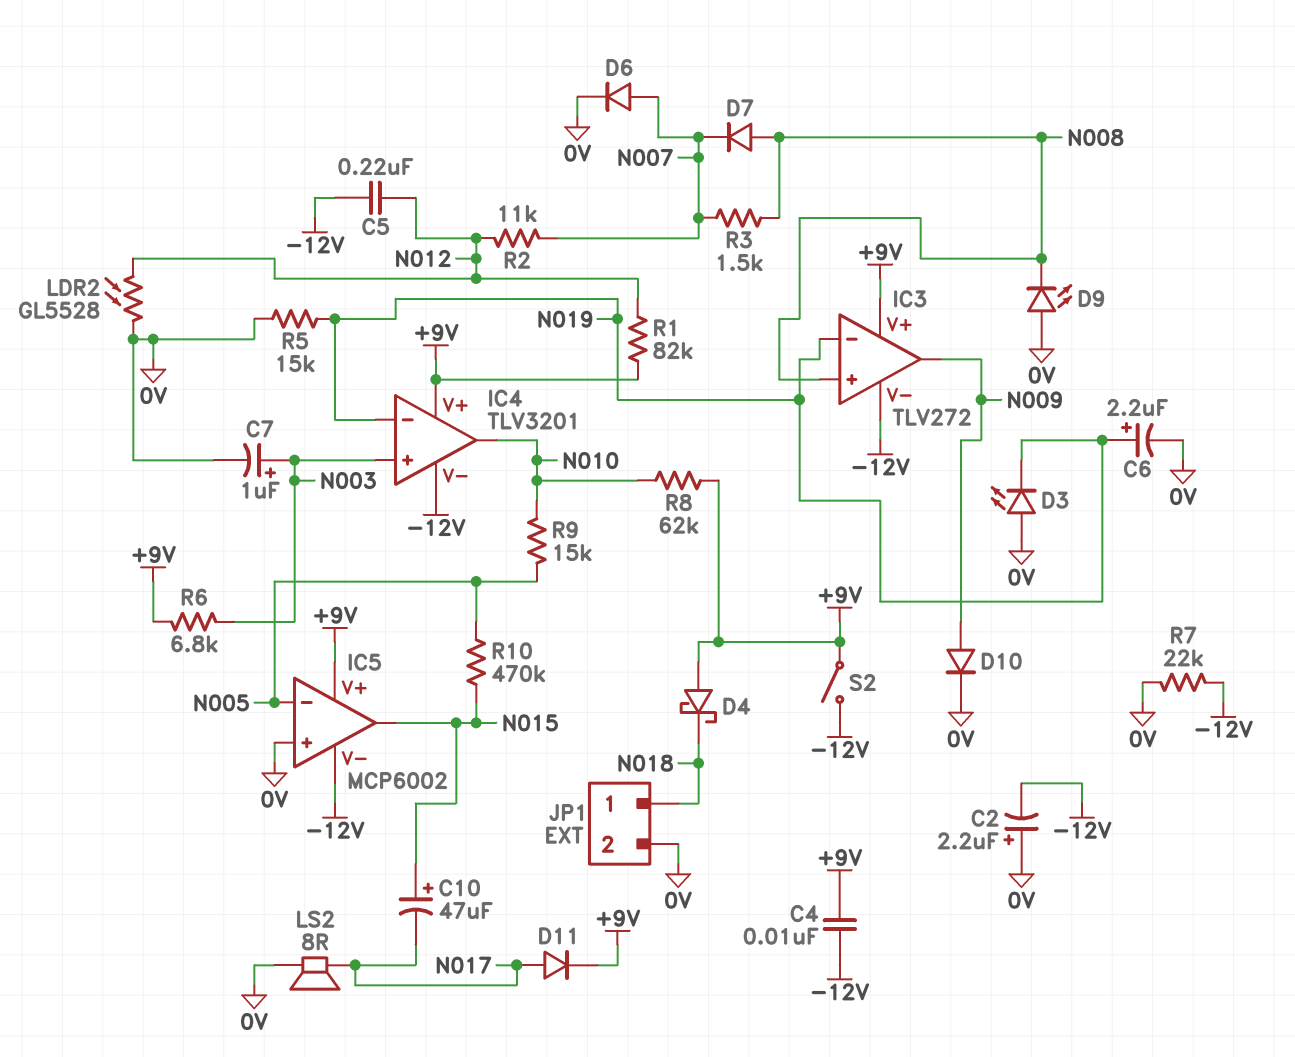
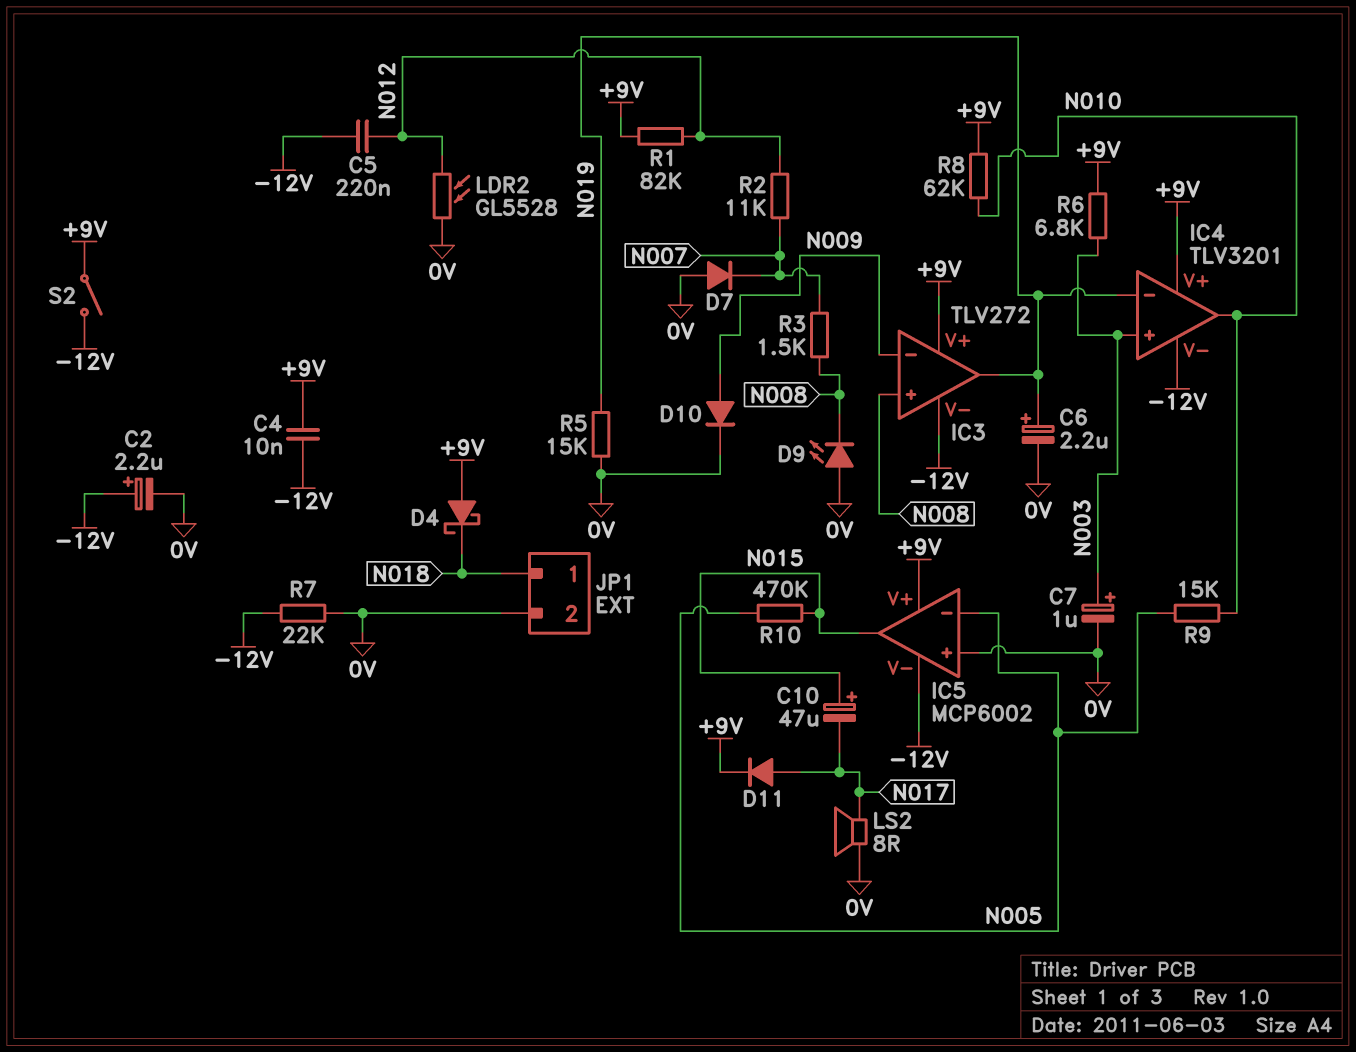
C2: 2.2uF (plus 0V, minus -12V) -> 2.2uF (plus -12V, minus 0V)
D3: LED (A 0V, K N019) -> none
D6: diode (A N007, K 0V) -> none
D7: diode (A N008, K N007) -> diode (A 0V, K N007)
IC3 pin in-: N019 -> N009
IC3 pin out: N009 -> N019

